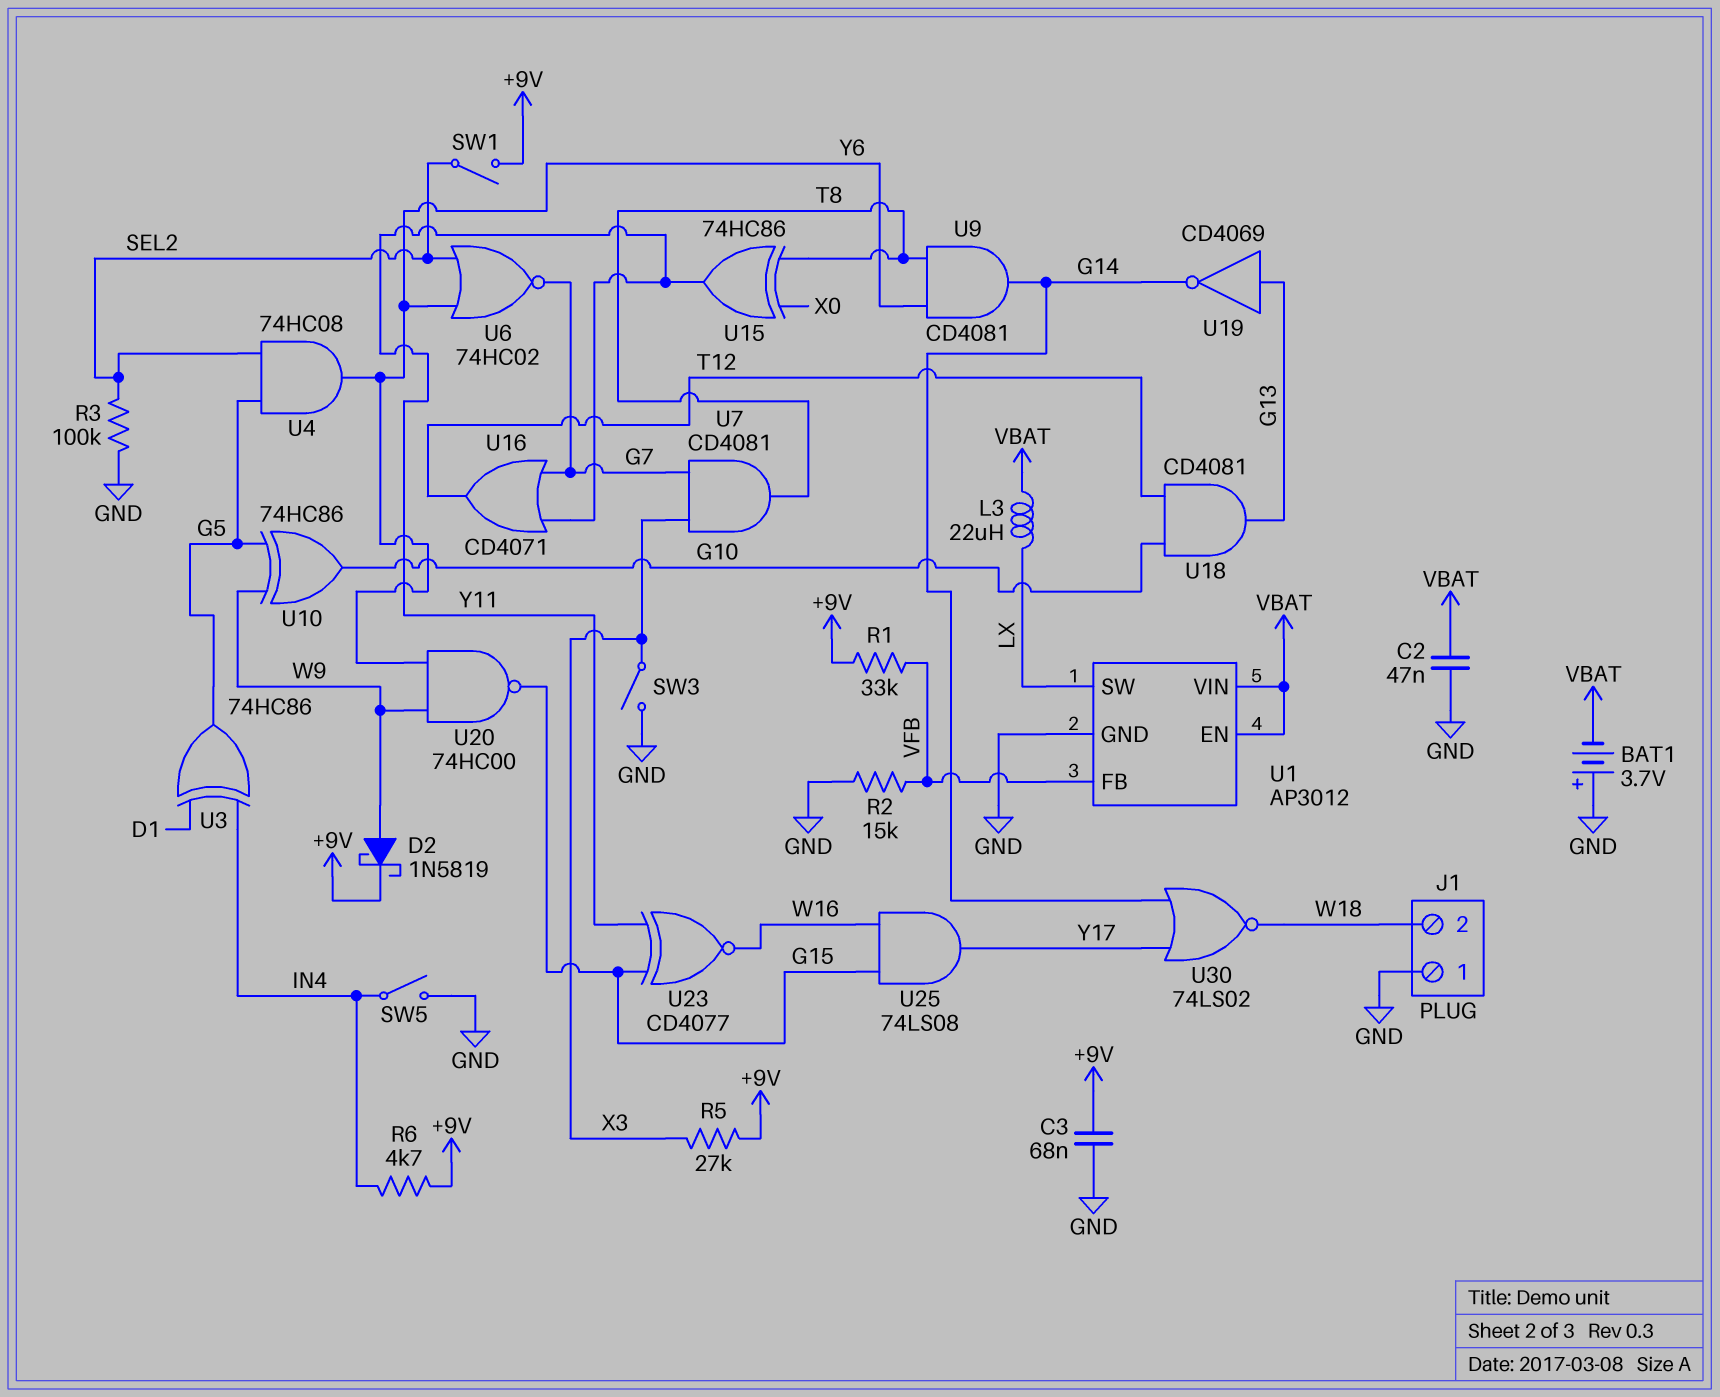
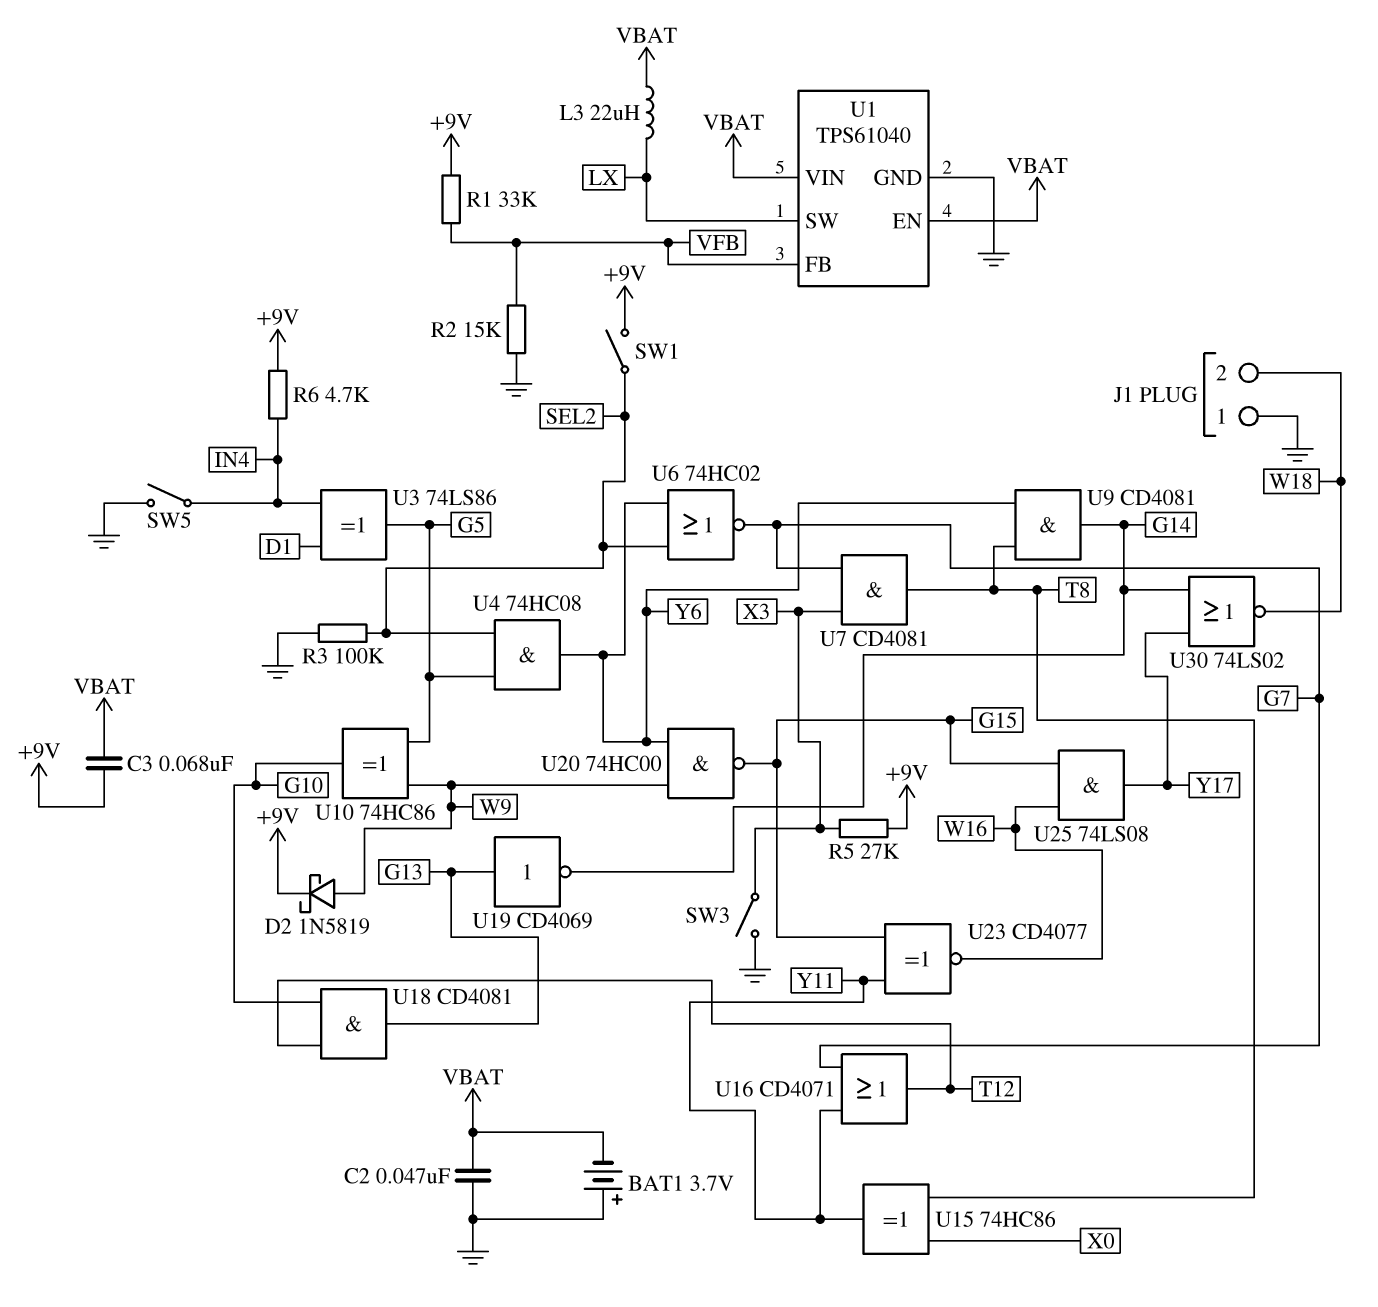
C3: 68nF (+9V, GND) -> 68nF (+9V, VBAT)
U1: AP3012 -> TPS61040
U3: XOR 74HC86 (in D1, in IN4, out G5) -> XOR 74LS86 (in D1, in IN4, out G5)

